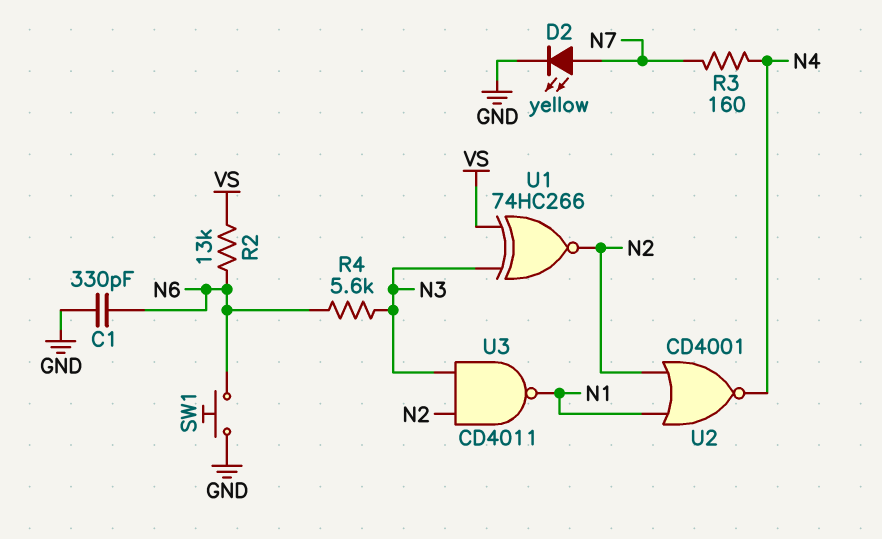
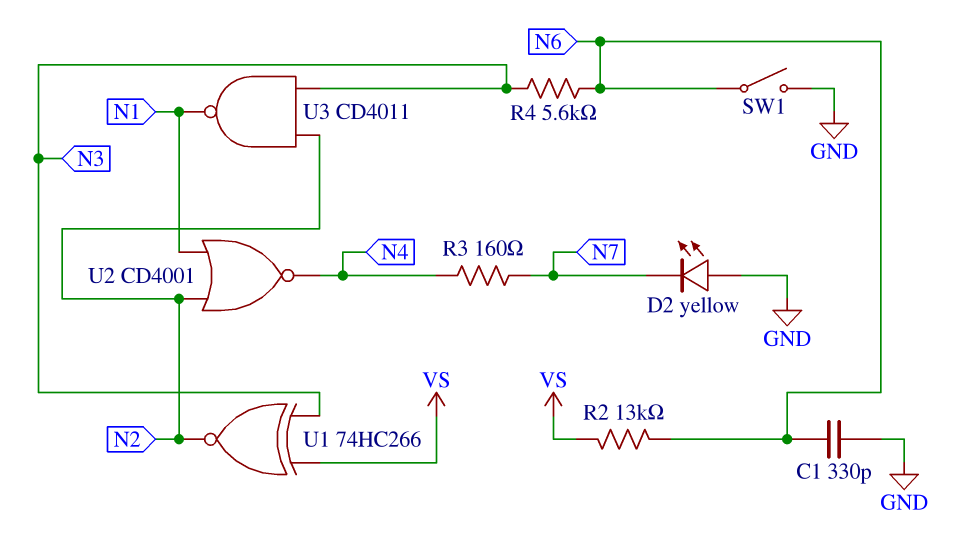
D2: LED yellow (A N7, K GND) -> LED yellow (A GND, K N7)
SW1: button (GND, N6) -> switch (GND, N6)

